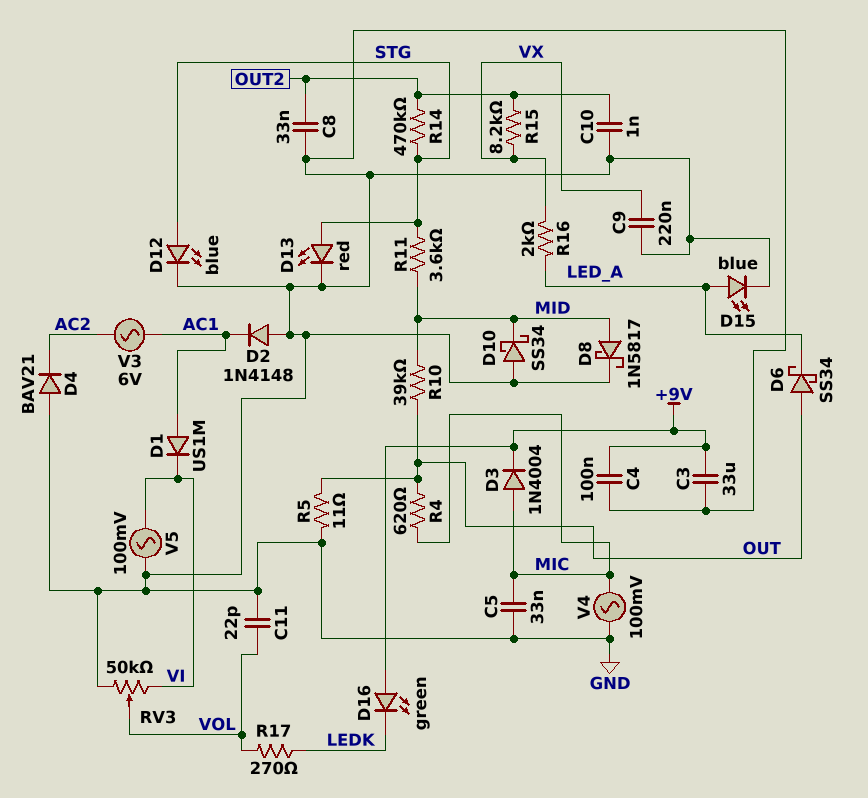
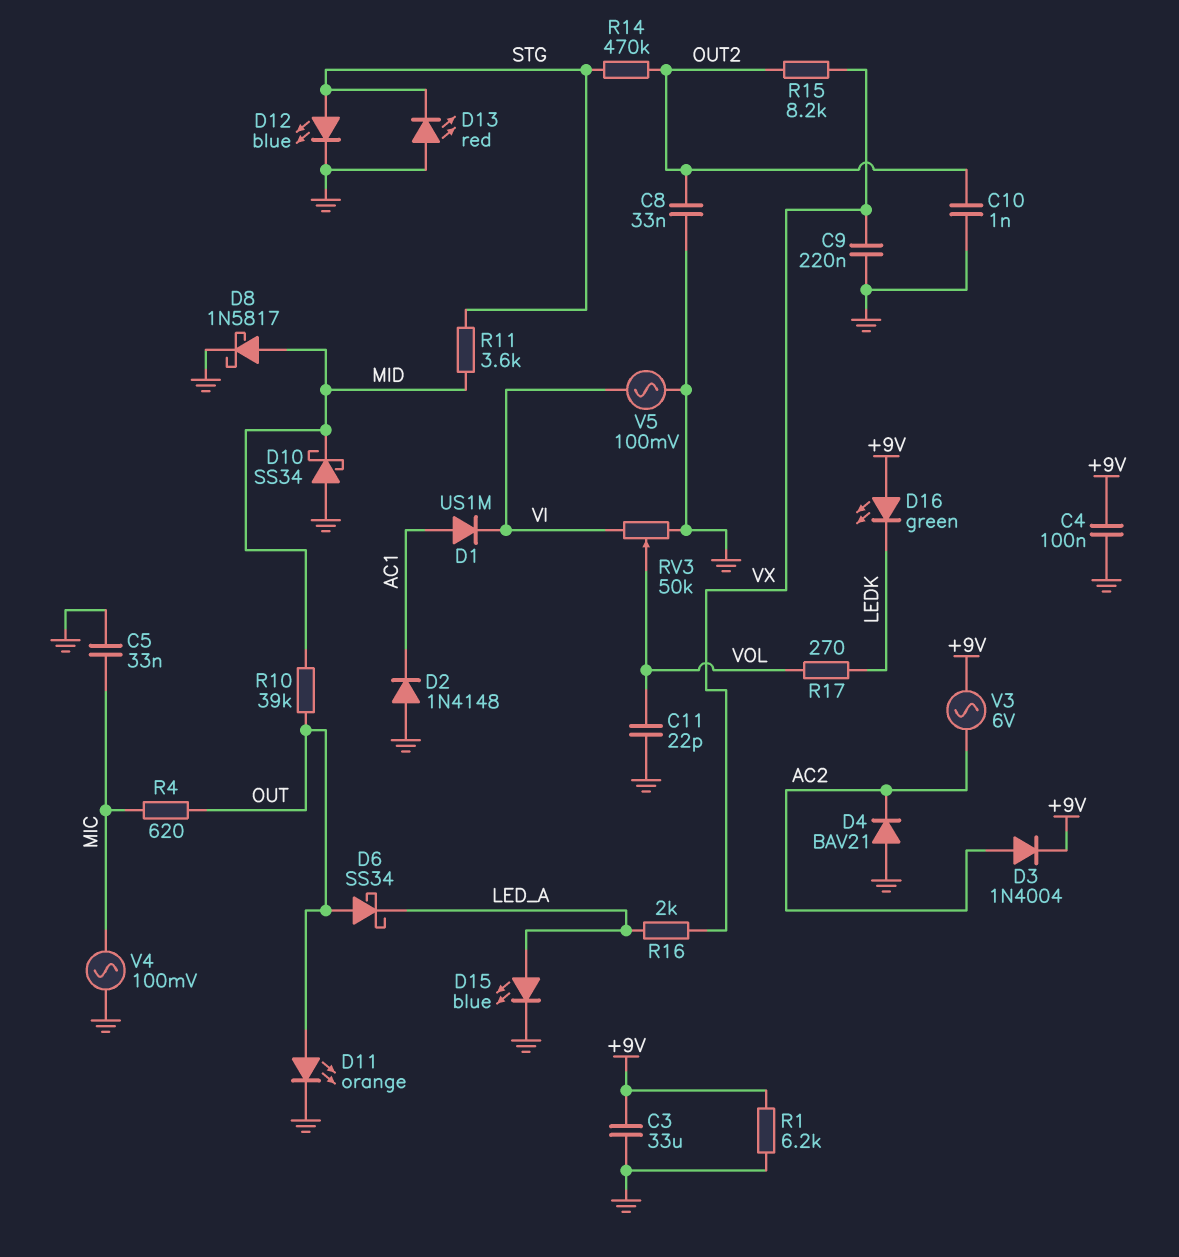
D3: diode 1N4004 (A MIC, K +9V) -> diode 1N4004 (A AC2, K +9V)
D11: none -> LED orange (A OUT, K GND)
D13: LED red (A STG, K GND) -> LED red (A GND, K STG)
R1: none -> 6.2k (+9V, GND)
R5: 11 (GND, OUT) -> none
V3: AC 6V (AC1, AC2) -> AC 6V (+9V, AC2)

